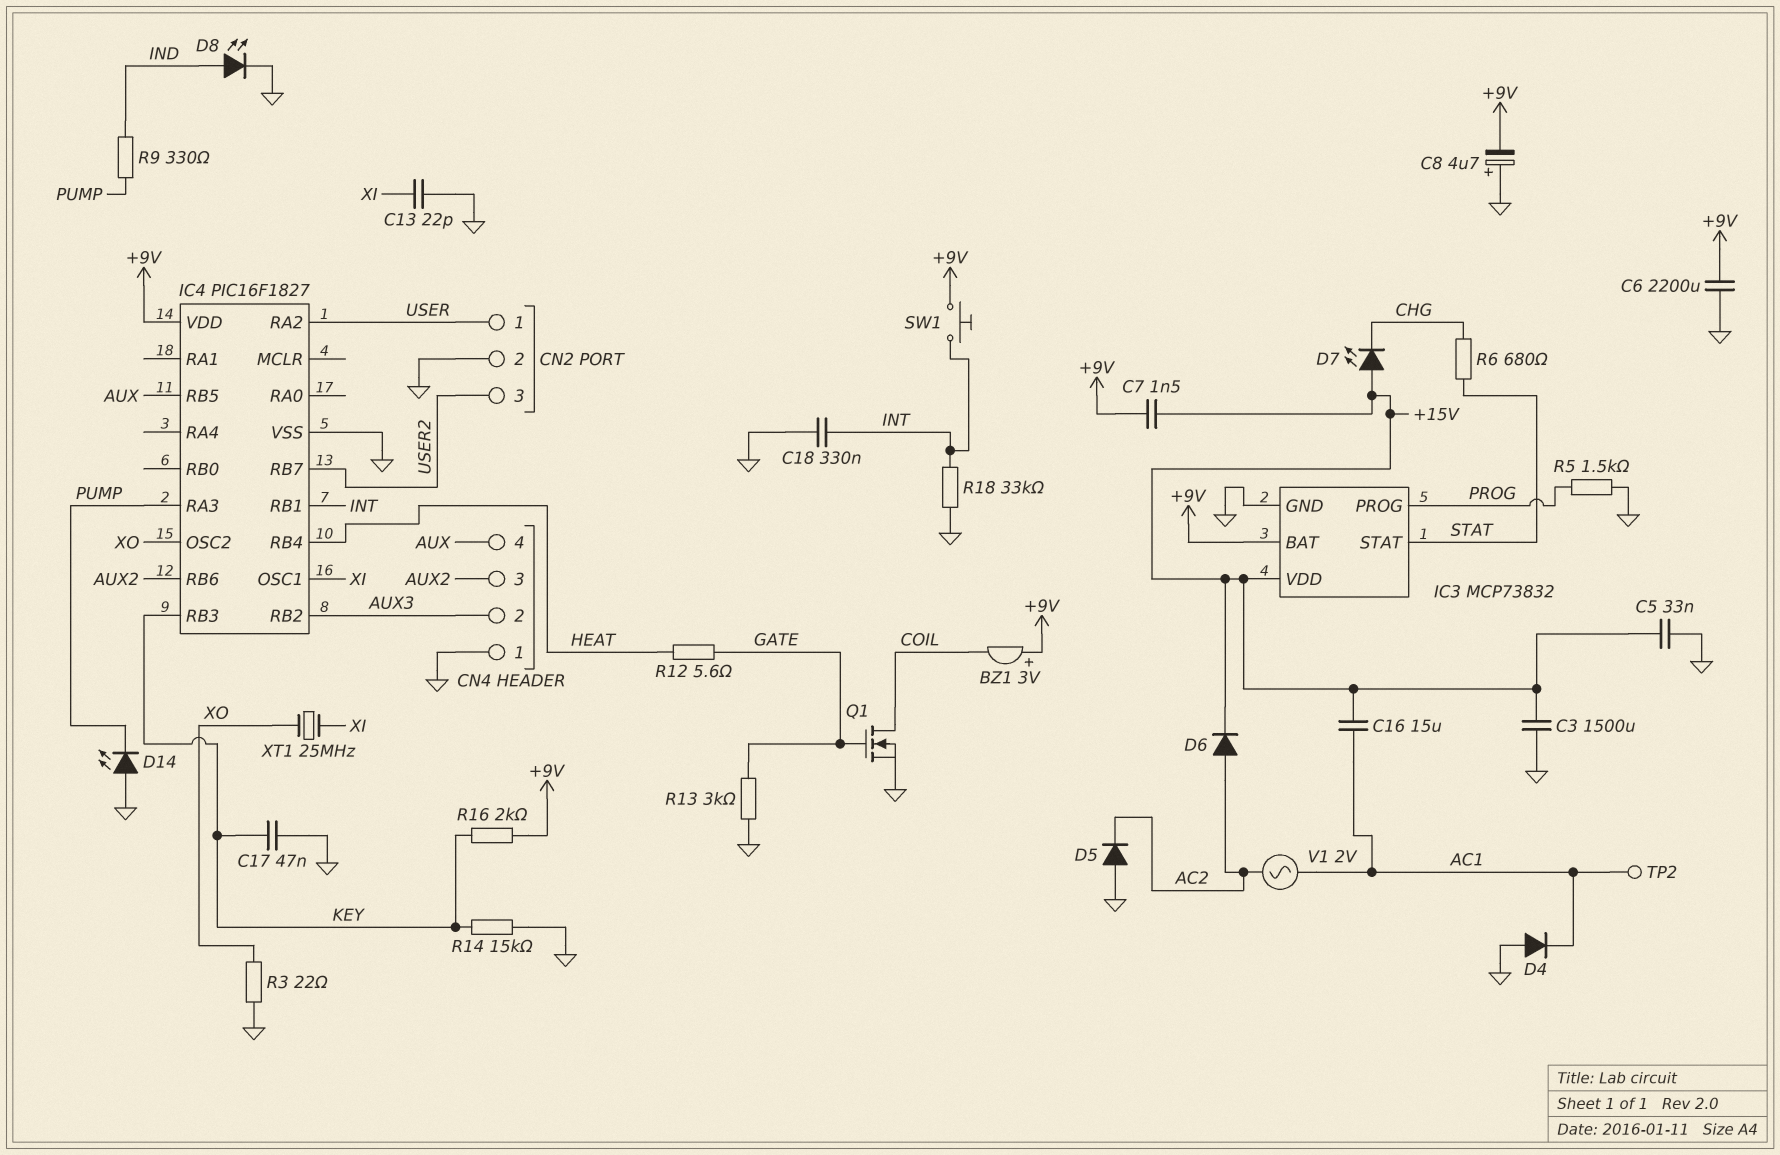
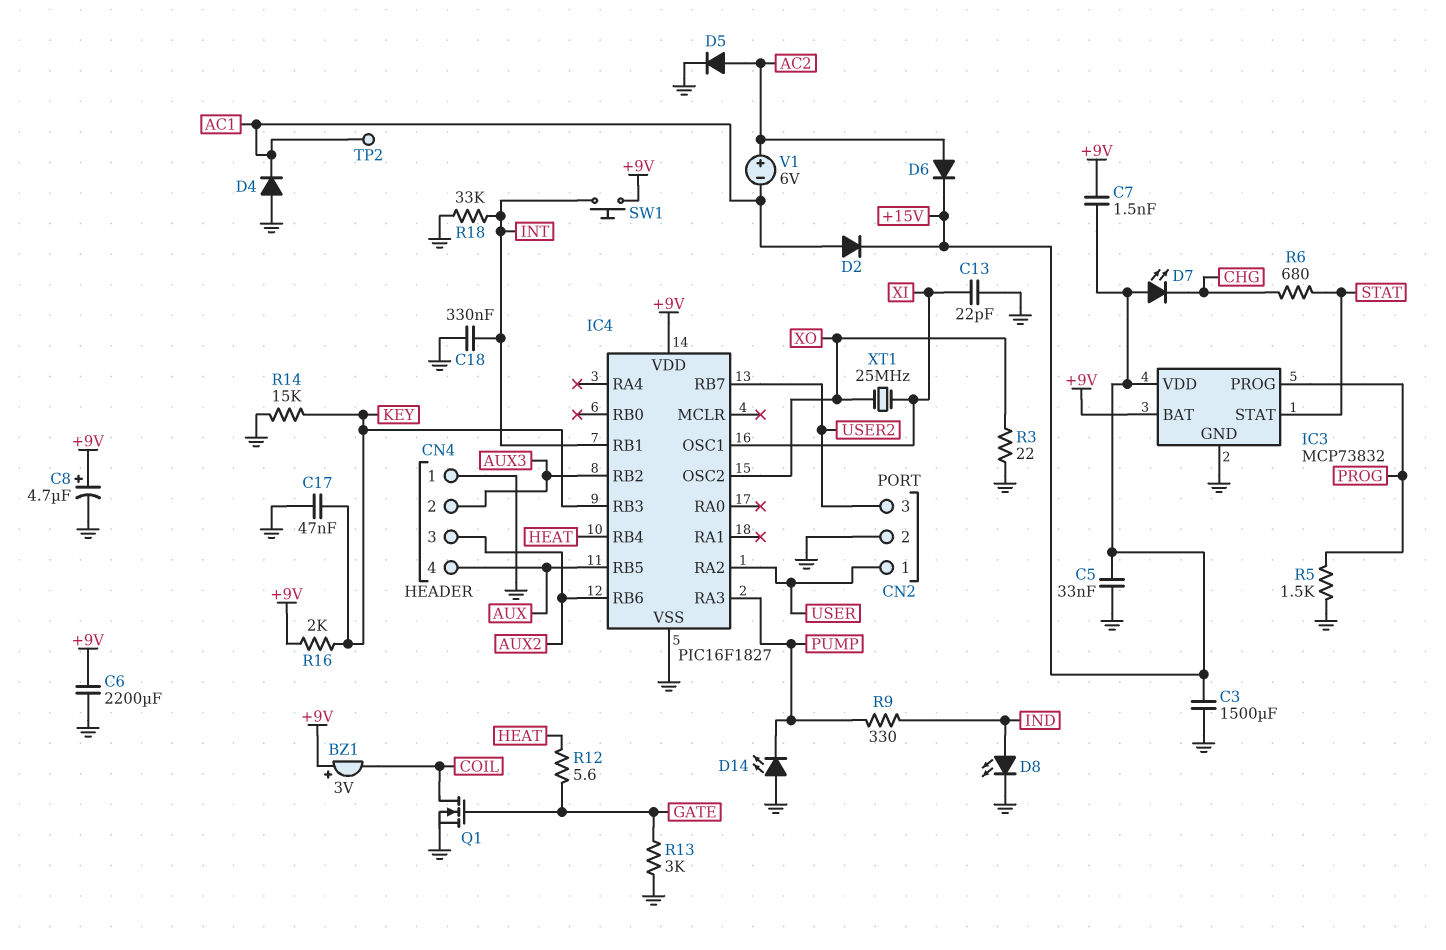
C8: 4.7uF (plus GND, minus +9V) -> 4.7uF (plus +9V, minus GND)
C16: 15uF (+15V, AC1) -> none
D2: none -> diode (A AC1, K +15V)
D5: diode (A GND, K AC2) -> diode (A AC2, K GND)
V1: AC 2V (AC1, AC2) -> 6V (plus AC2, minus AC1)

